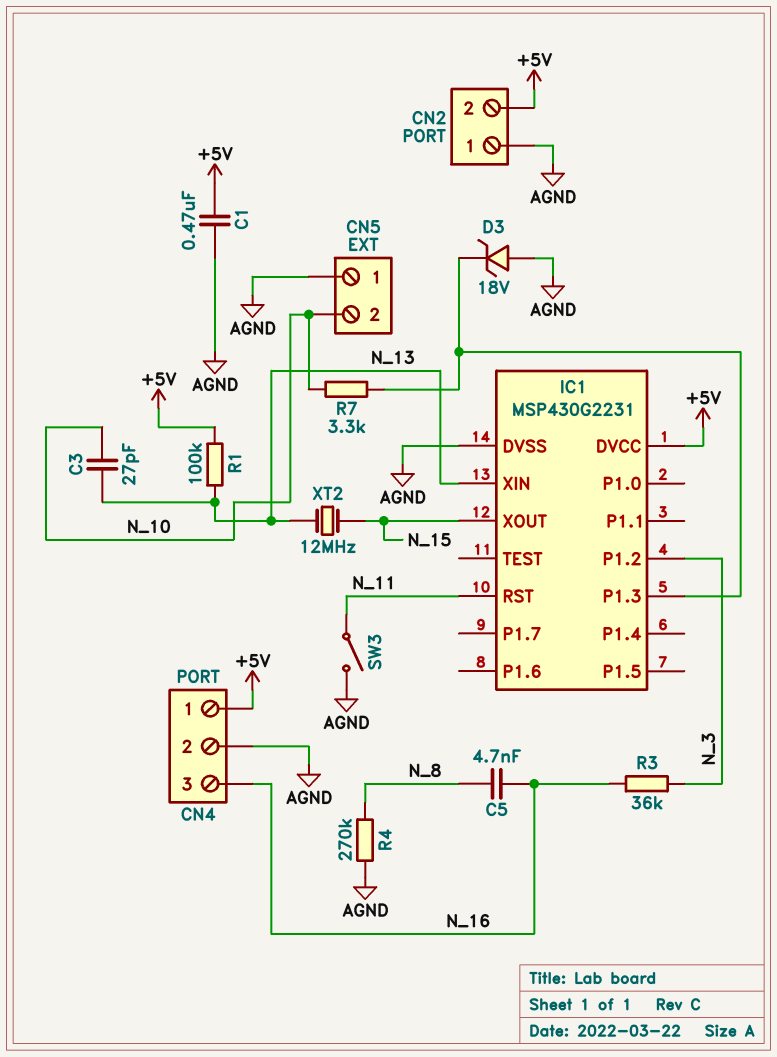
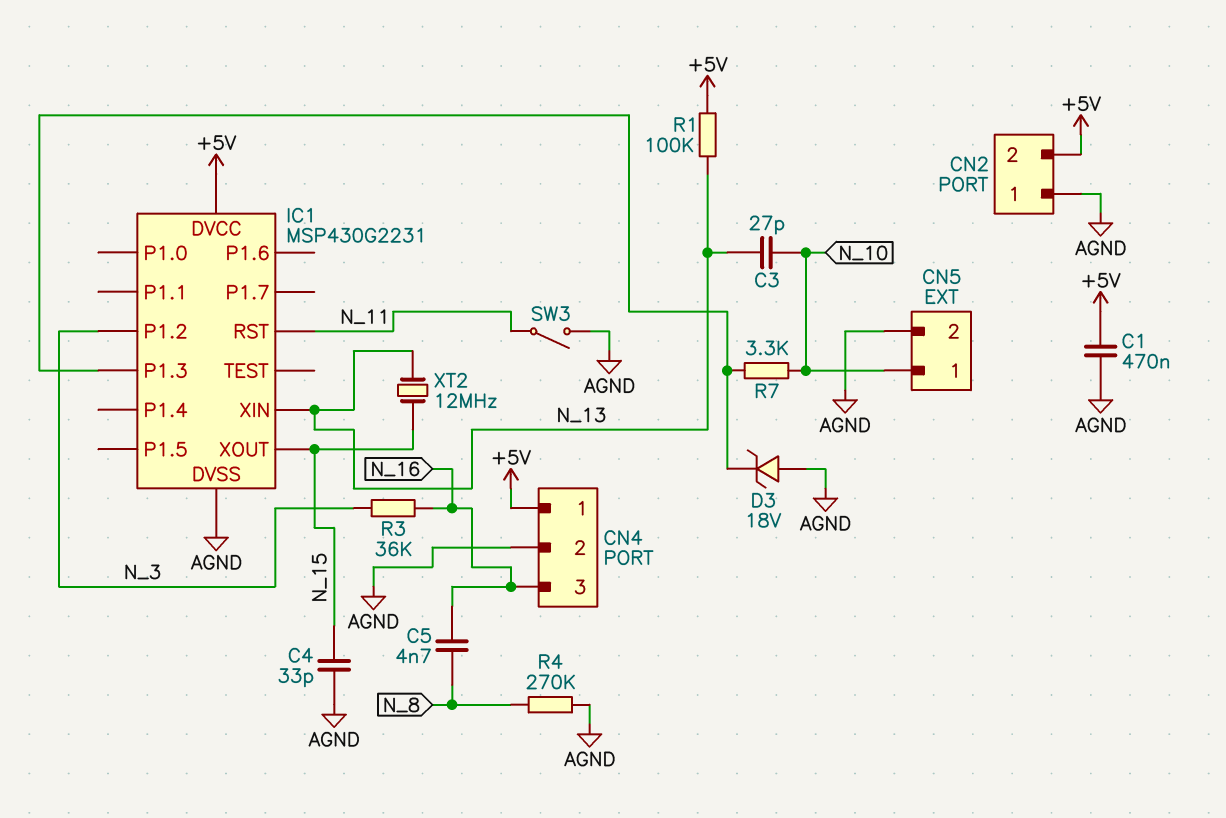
C4: none -> 33pF (AGND, N_15)
CN5 pin 1: AGND -> N_10
CN5 pin 2: N_10 -> AGND

